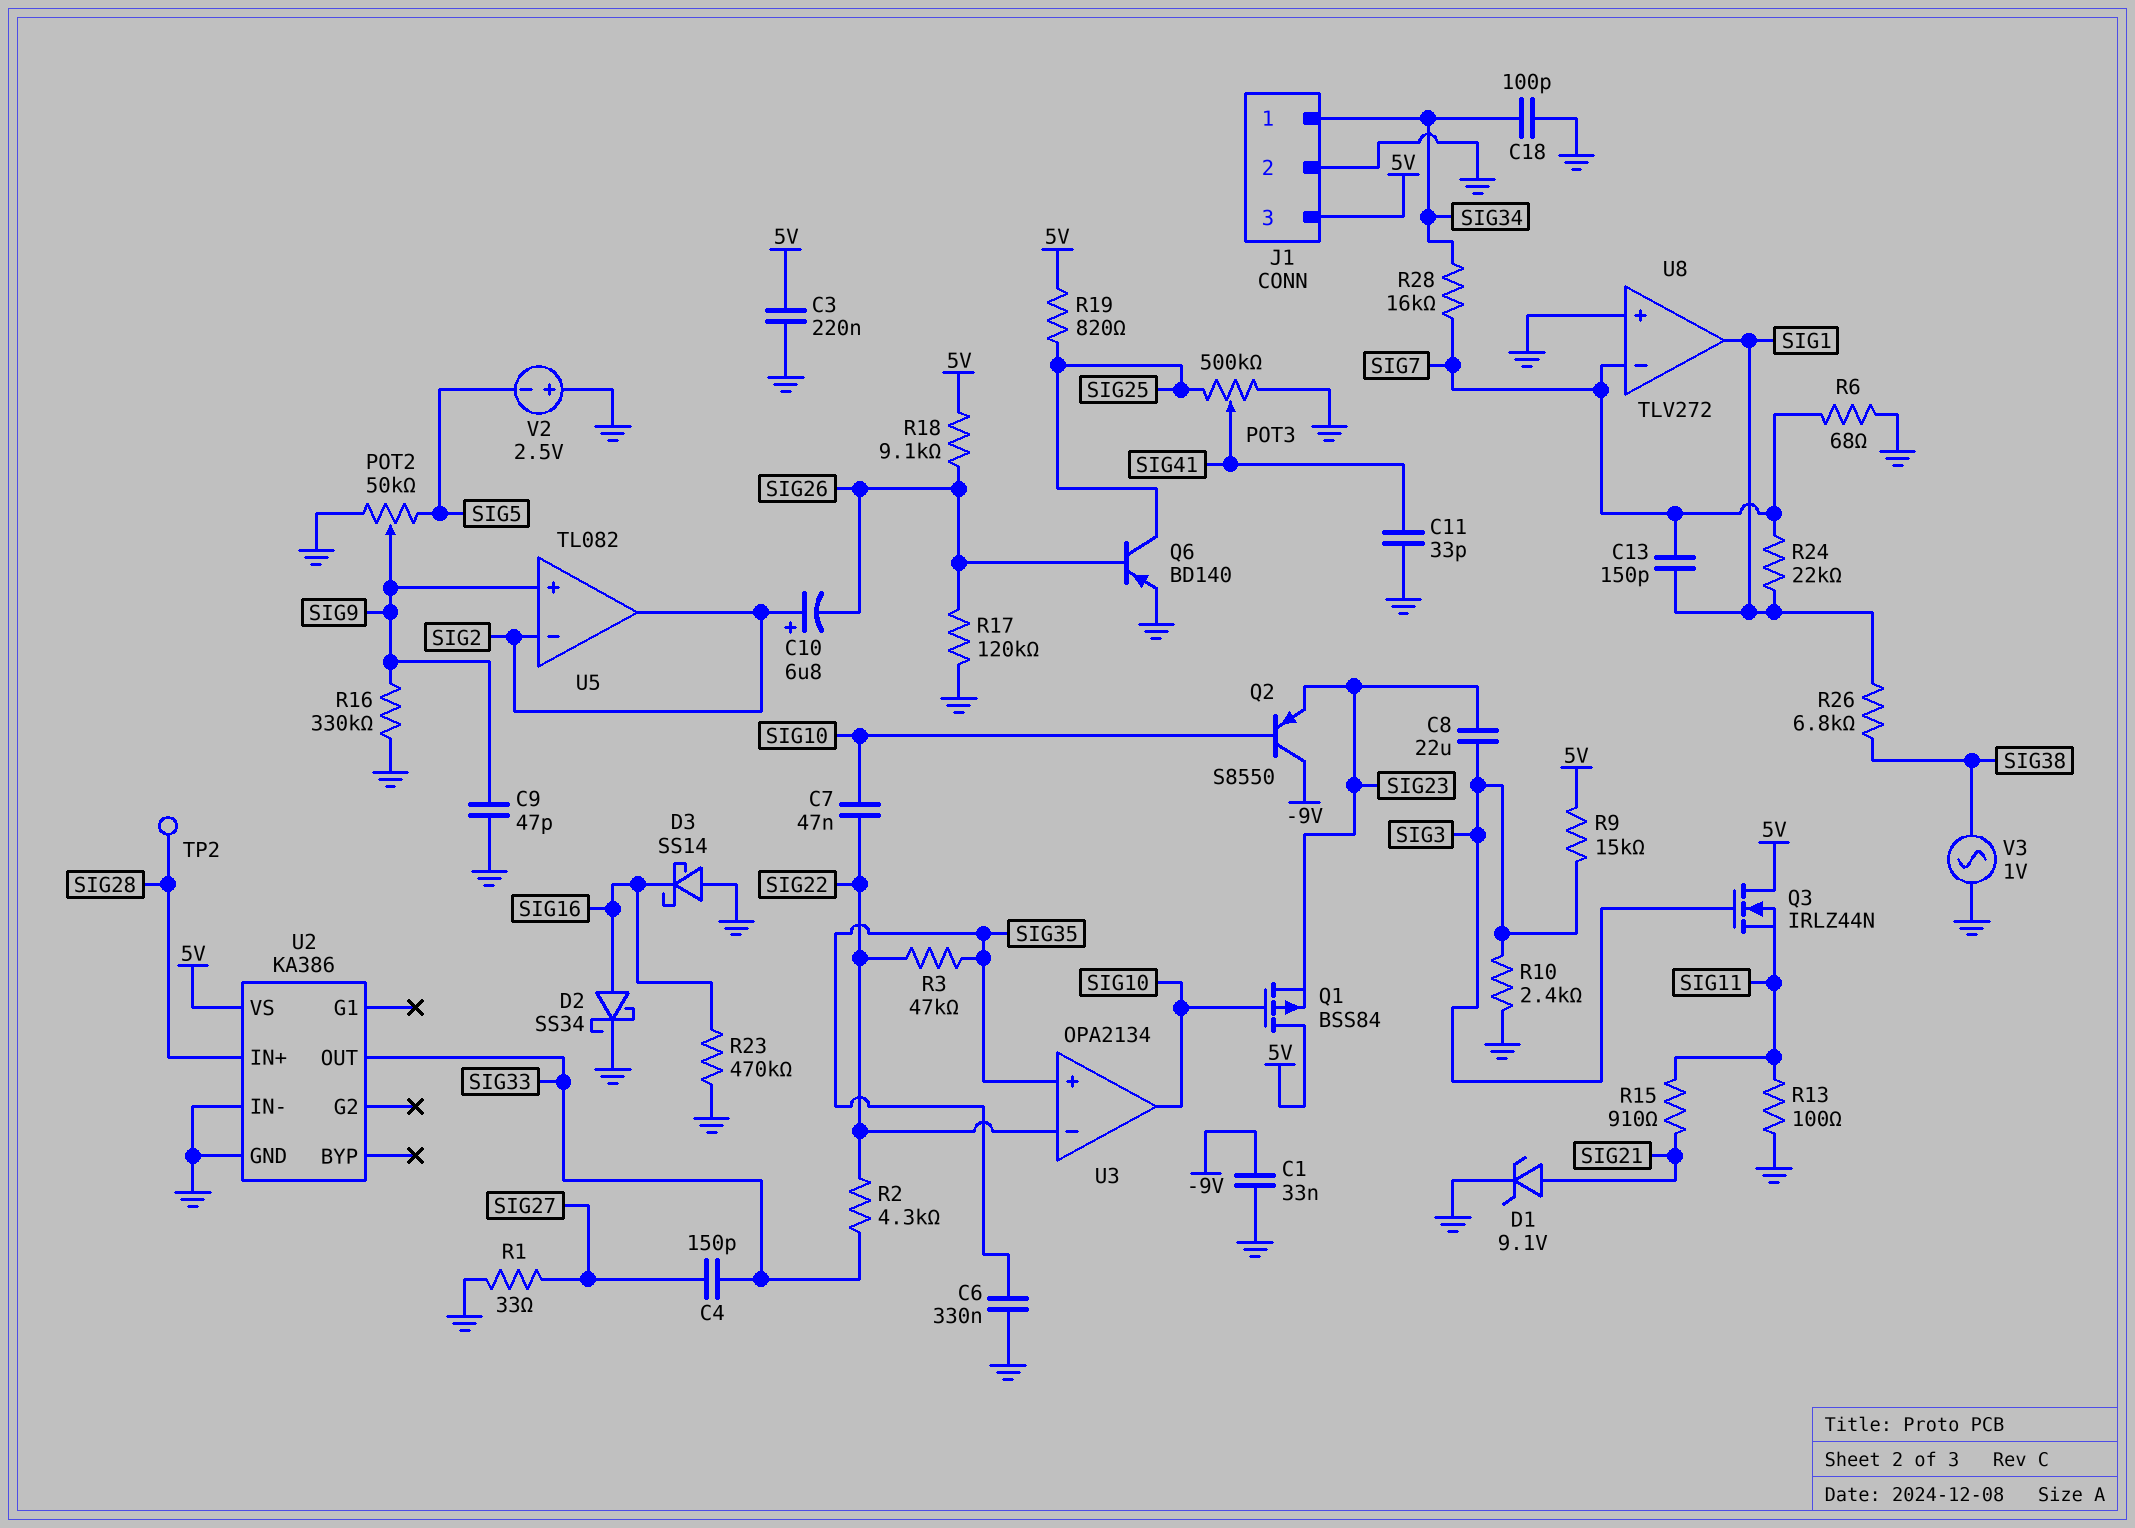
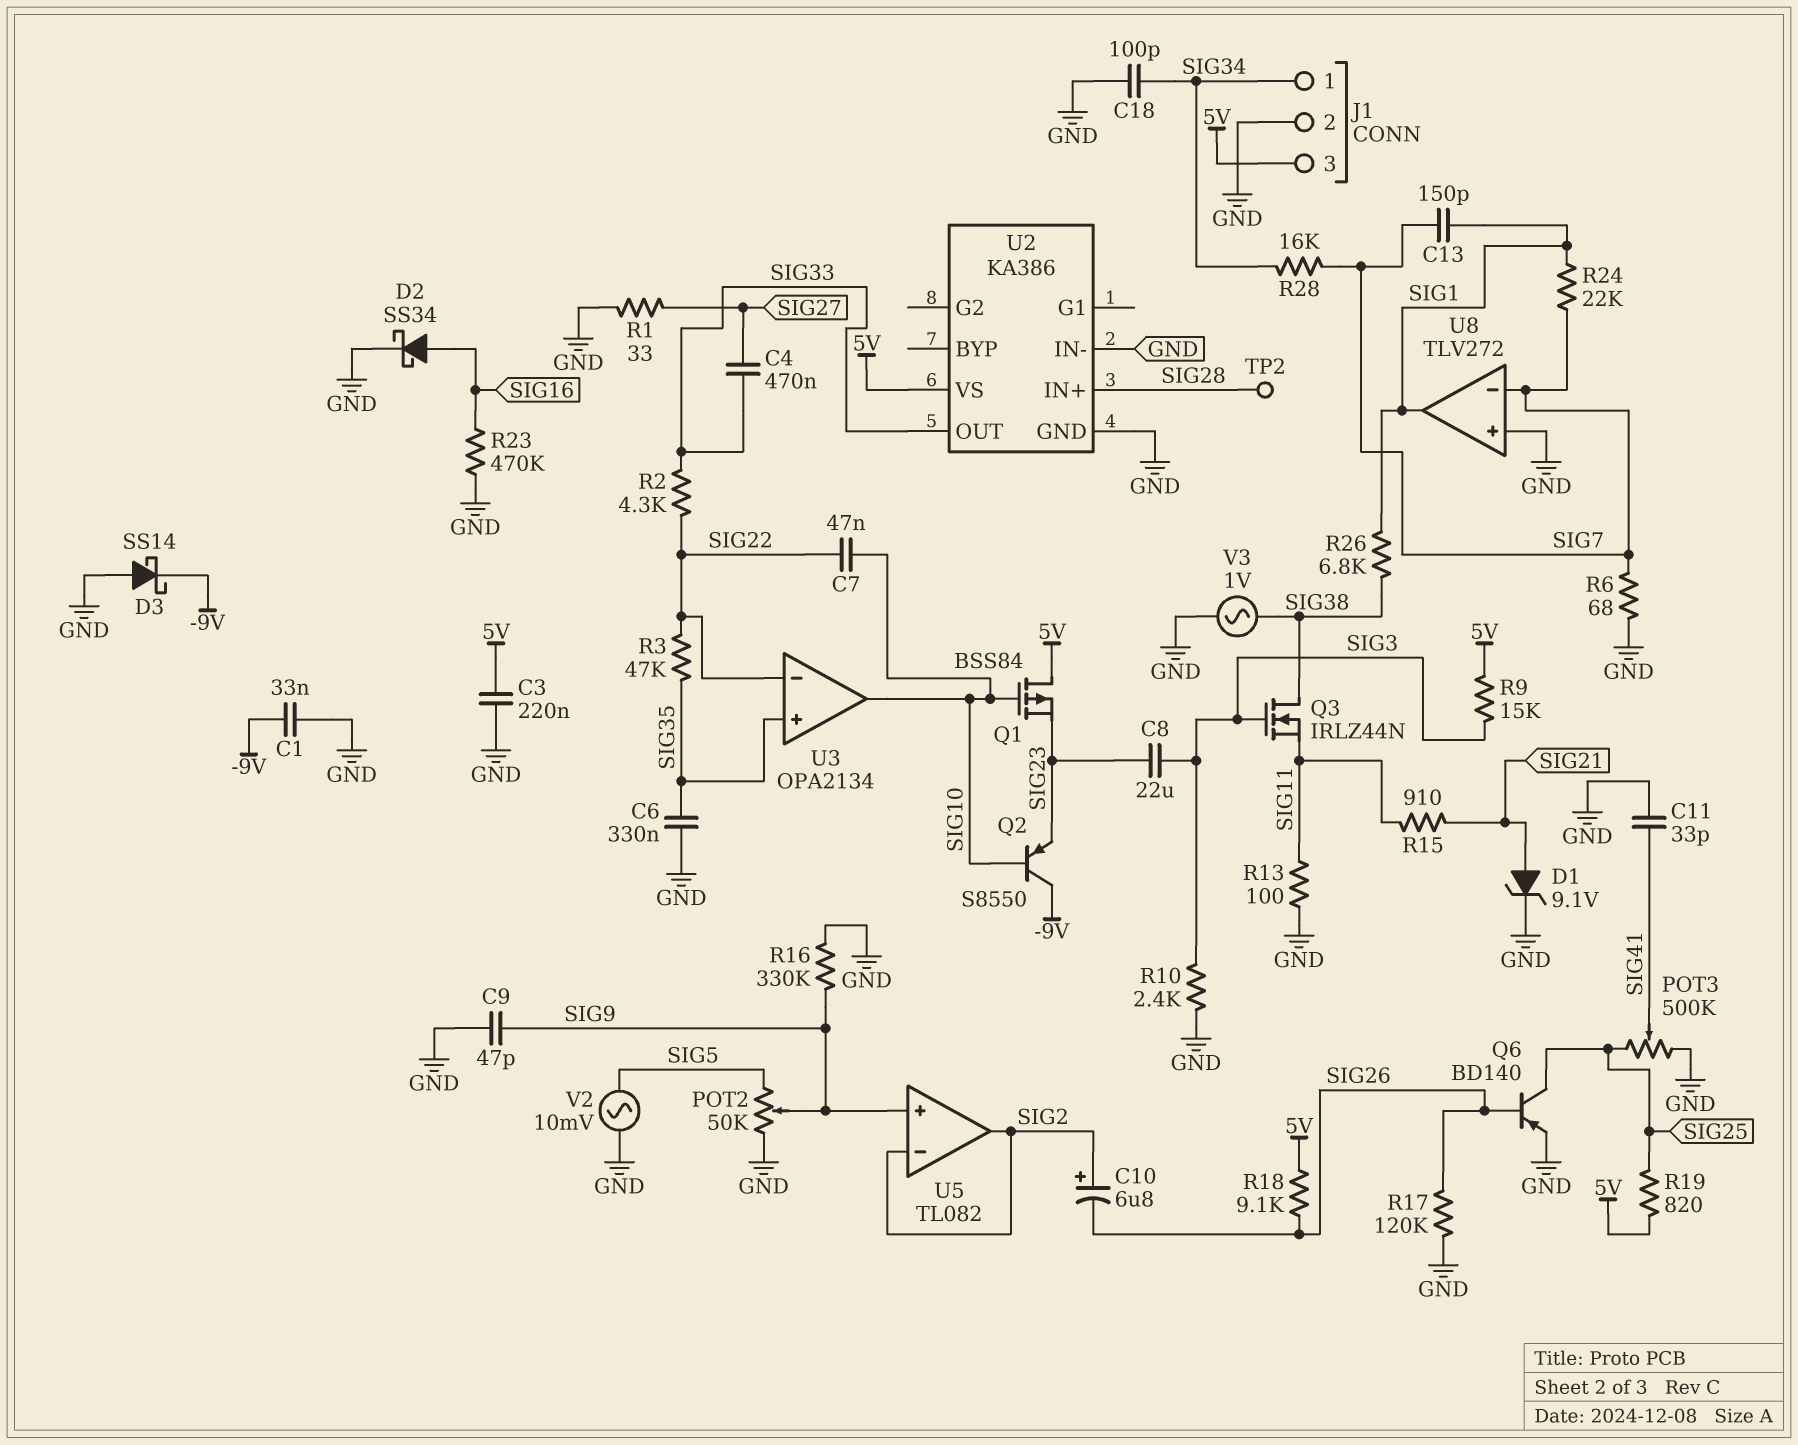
C4: 150pF (SIG27, SIG33) -> 470nF (SIG27, SIG33)
D3: schottky SS14 (A GND, K SIG16) -> schottky SS14 (A GND, K -9V)
Q3: NMOS IRLZ44N (G SIG3, D 5V, S SIG11) -> NMOS IRLZ44N (G SIG3, D SIG38, S SIG11)
V2: 2.5V (plus GND, minus SIG5) -> AC 10mV (GND, SIG5)

